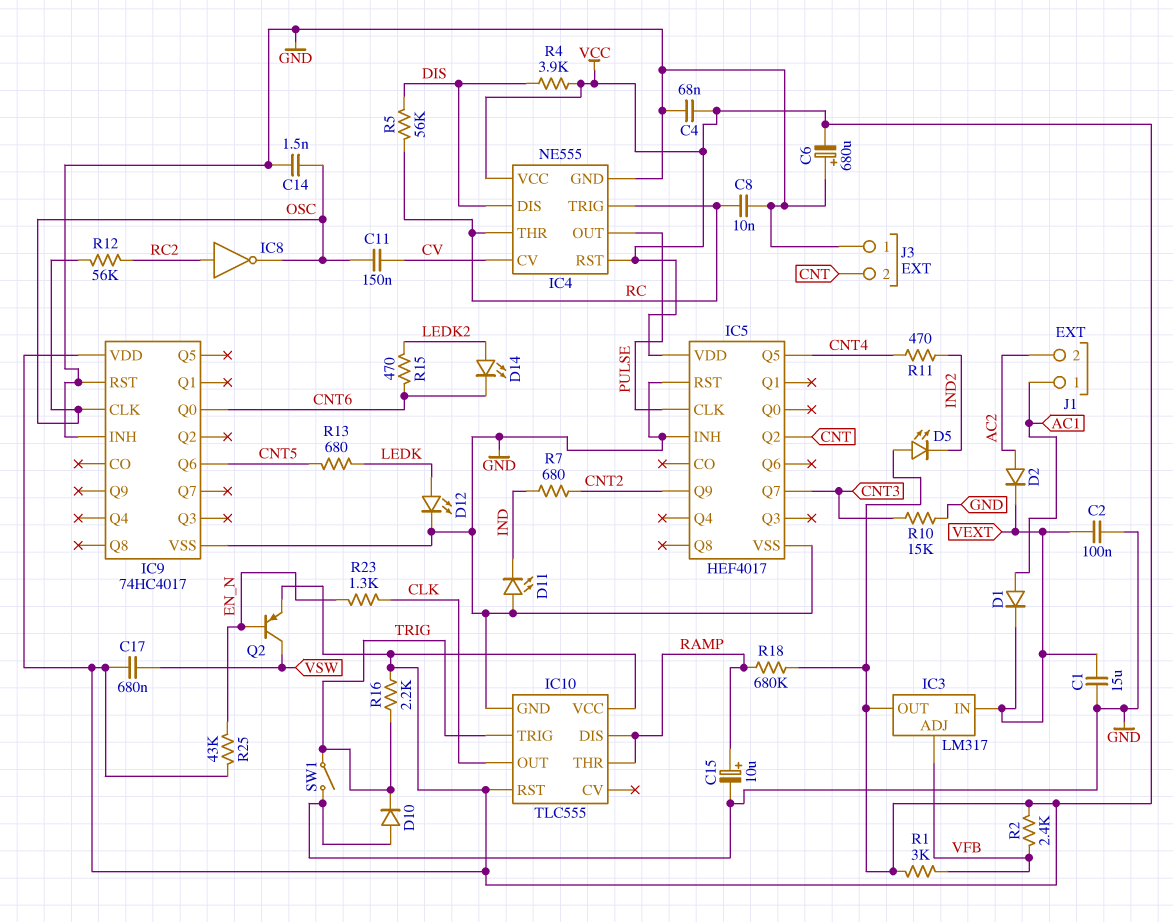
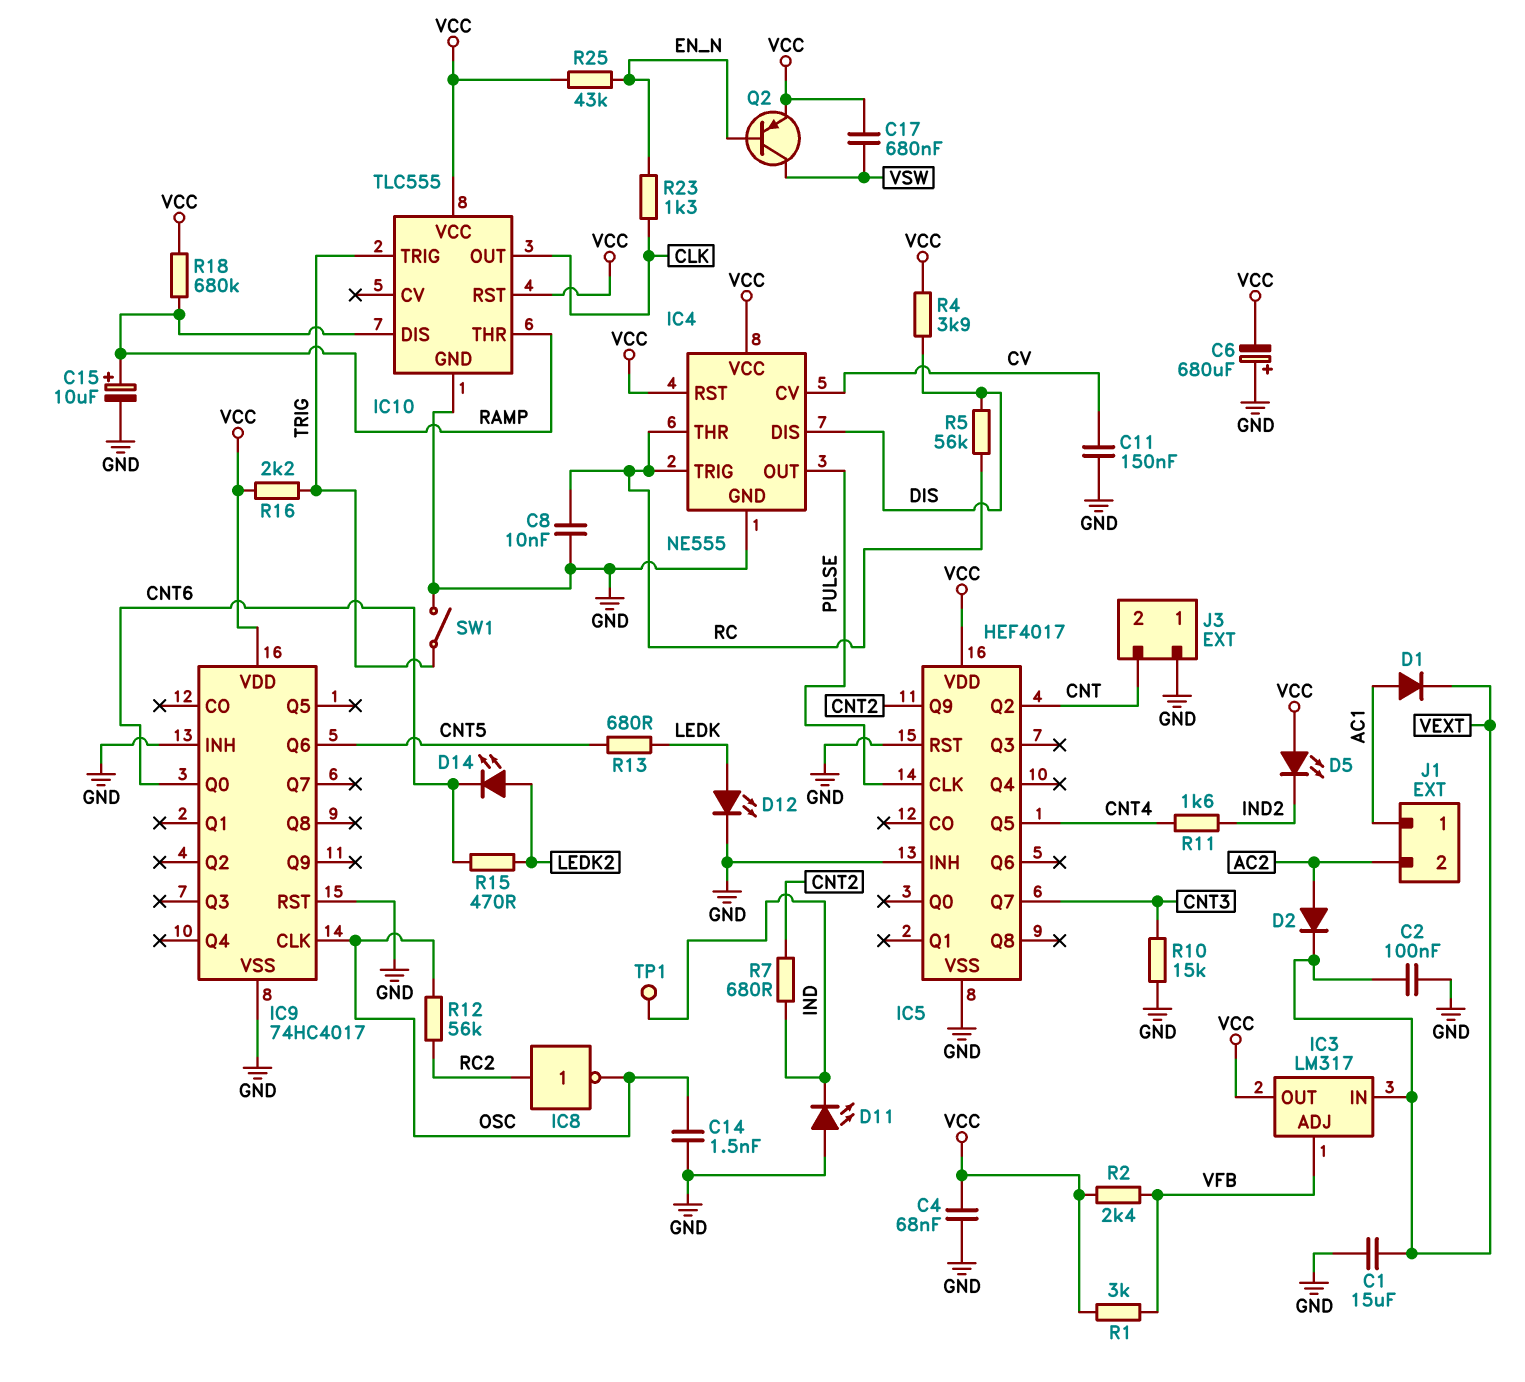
C11: 150nF (CV, OSC) -> 150nF (CV, GND)
D10: diode (A GND, K TRIG) -> none
R11: 470 (CNT4, IND2) -> 1.6k (CNT4, IND2)
TP1: none -> test point (IND)

